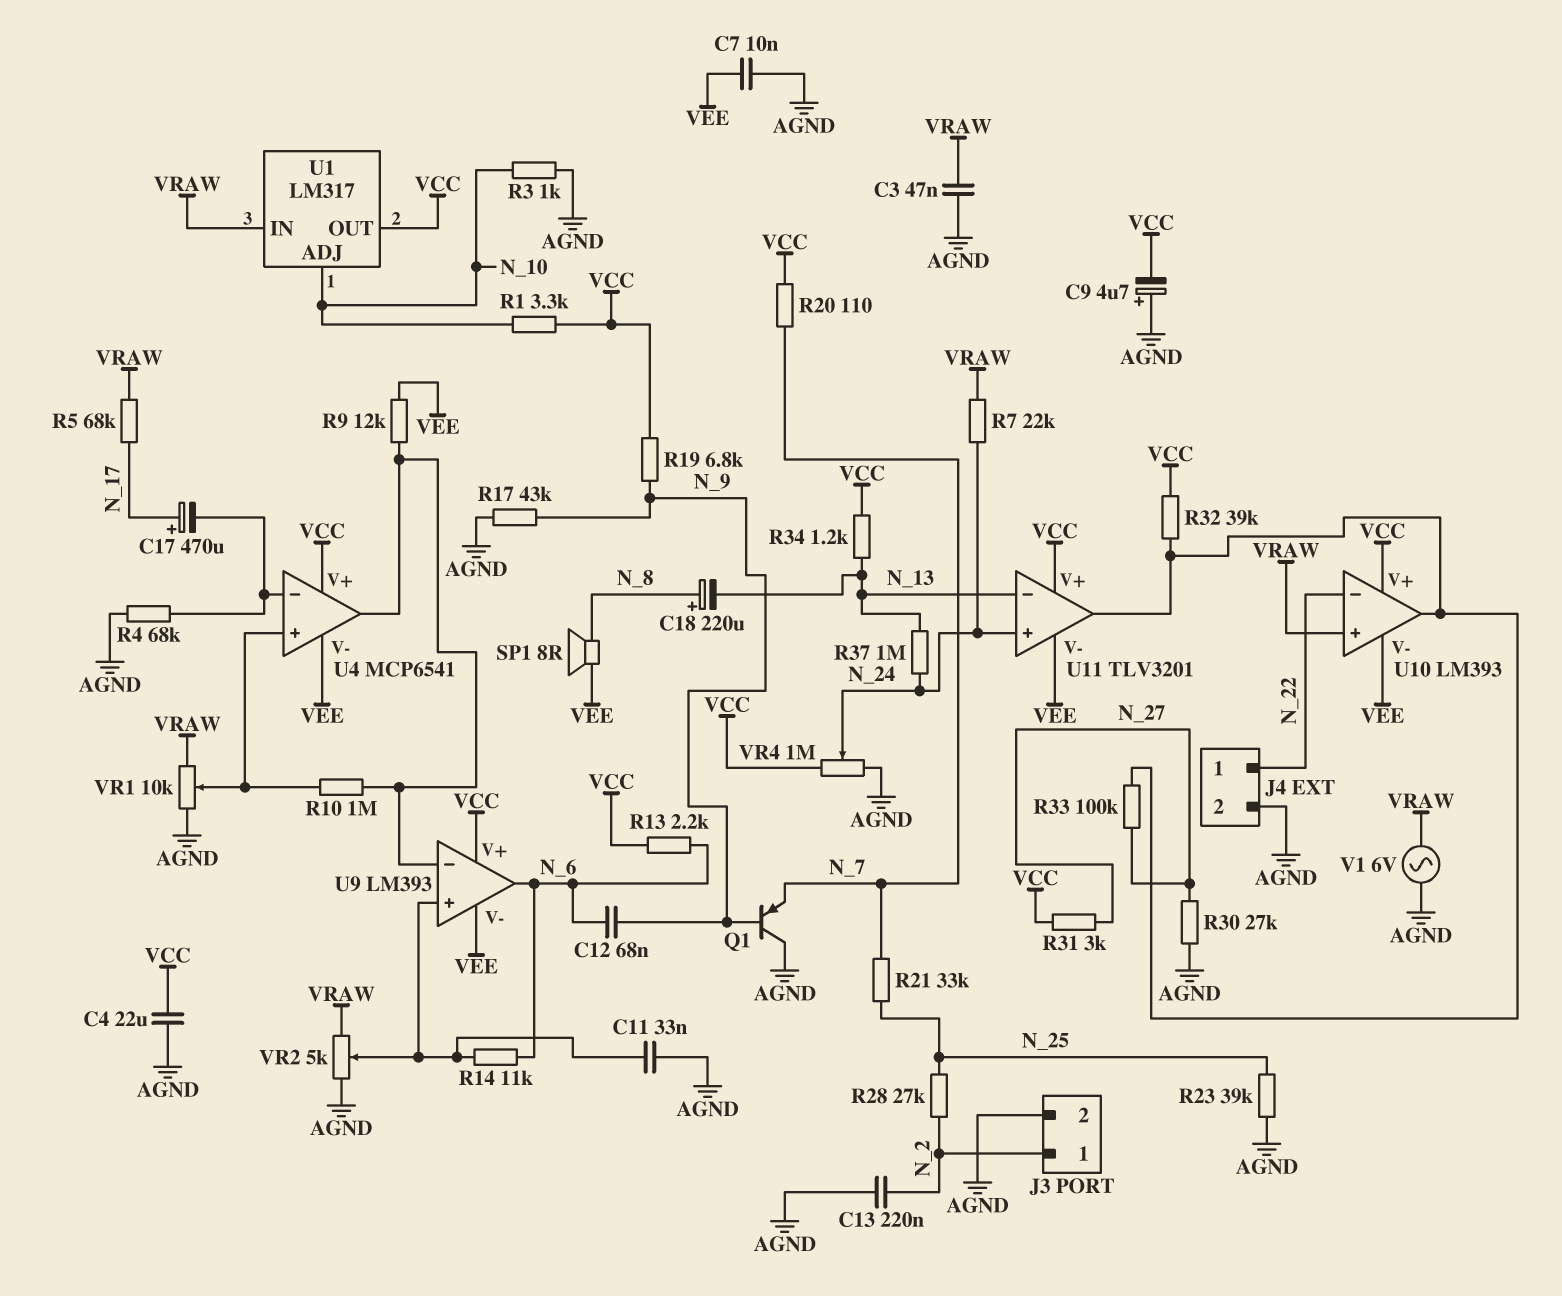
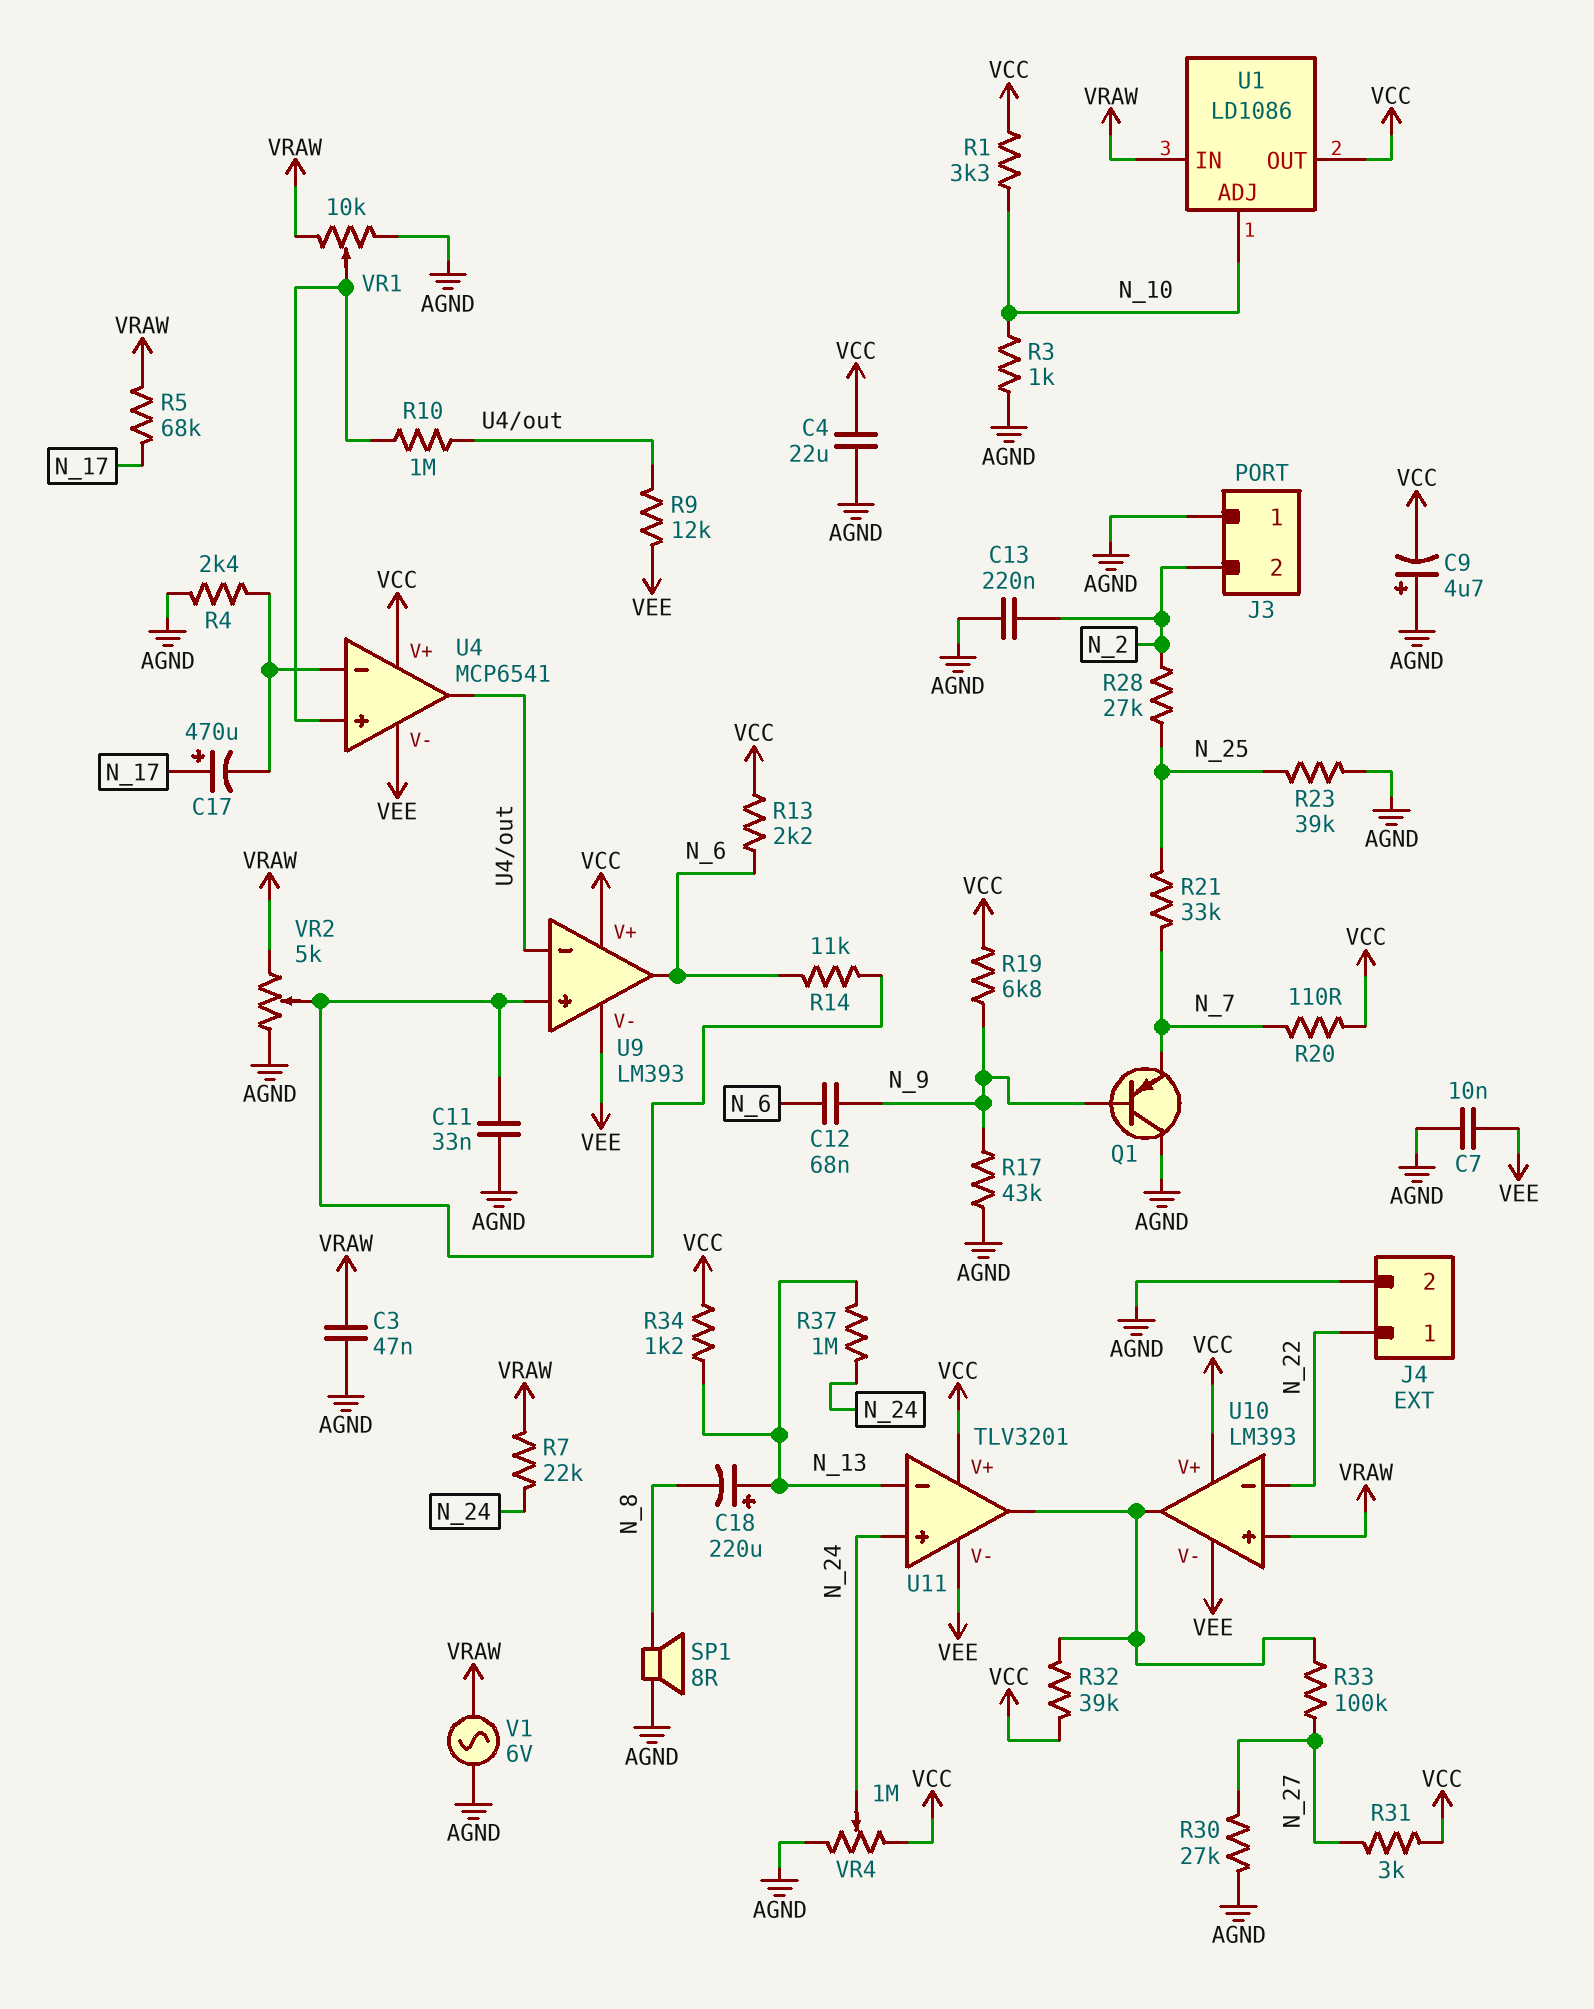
C18: 220uF (plus N_8, minus N_13) -> 220uF (plus N_13, minus N_8)
J3 pin 1: N_2 -> AGND
J3 pin 2: AGND -> N_2
R4: 68k (AGND, U4/in-) -> 2.4k (AGND, U4/in-)
SP1: speaker 8R (N_8, VEE) -> speaker 8R (AGND, N_8)
U1: LM317 -> LD1086

